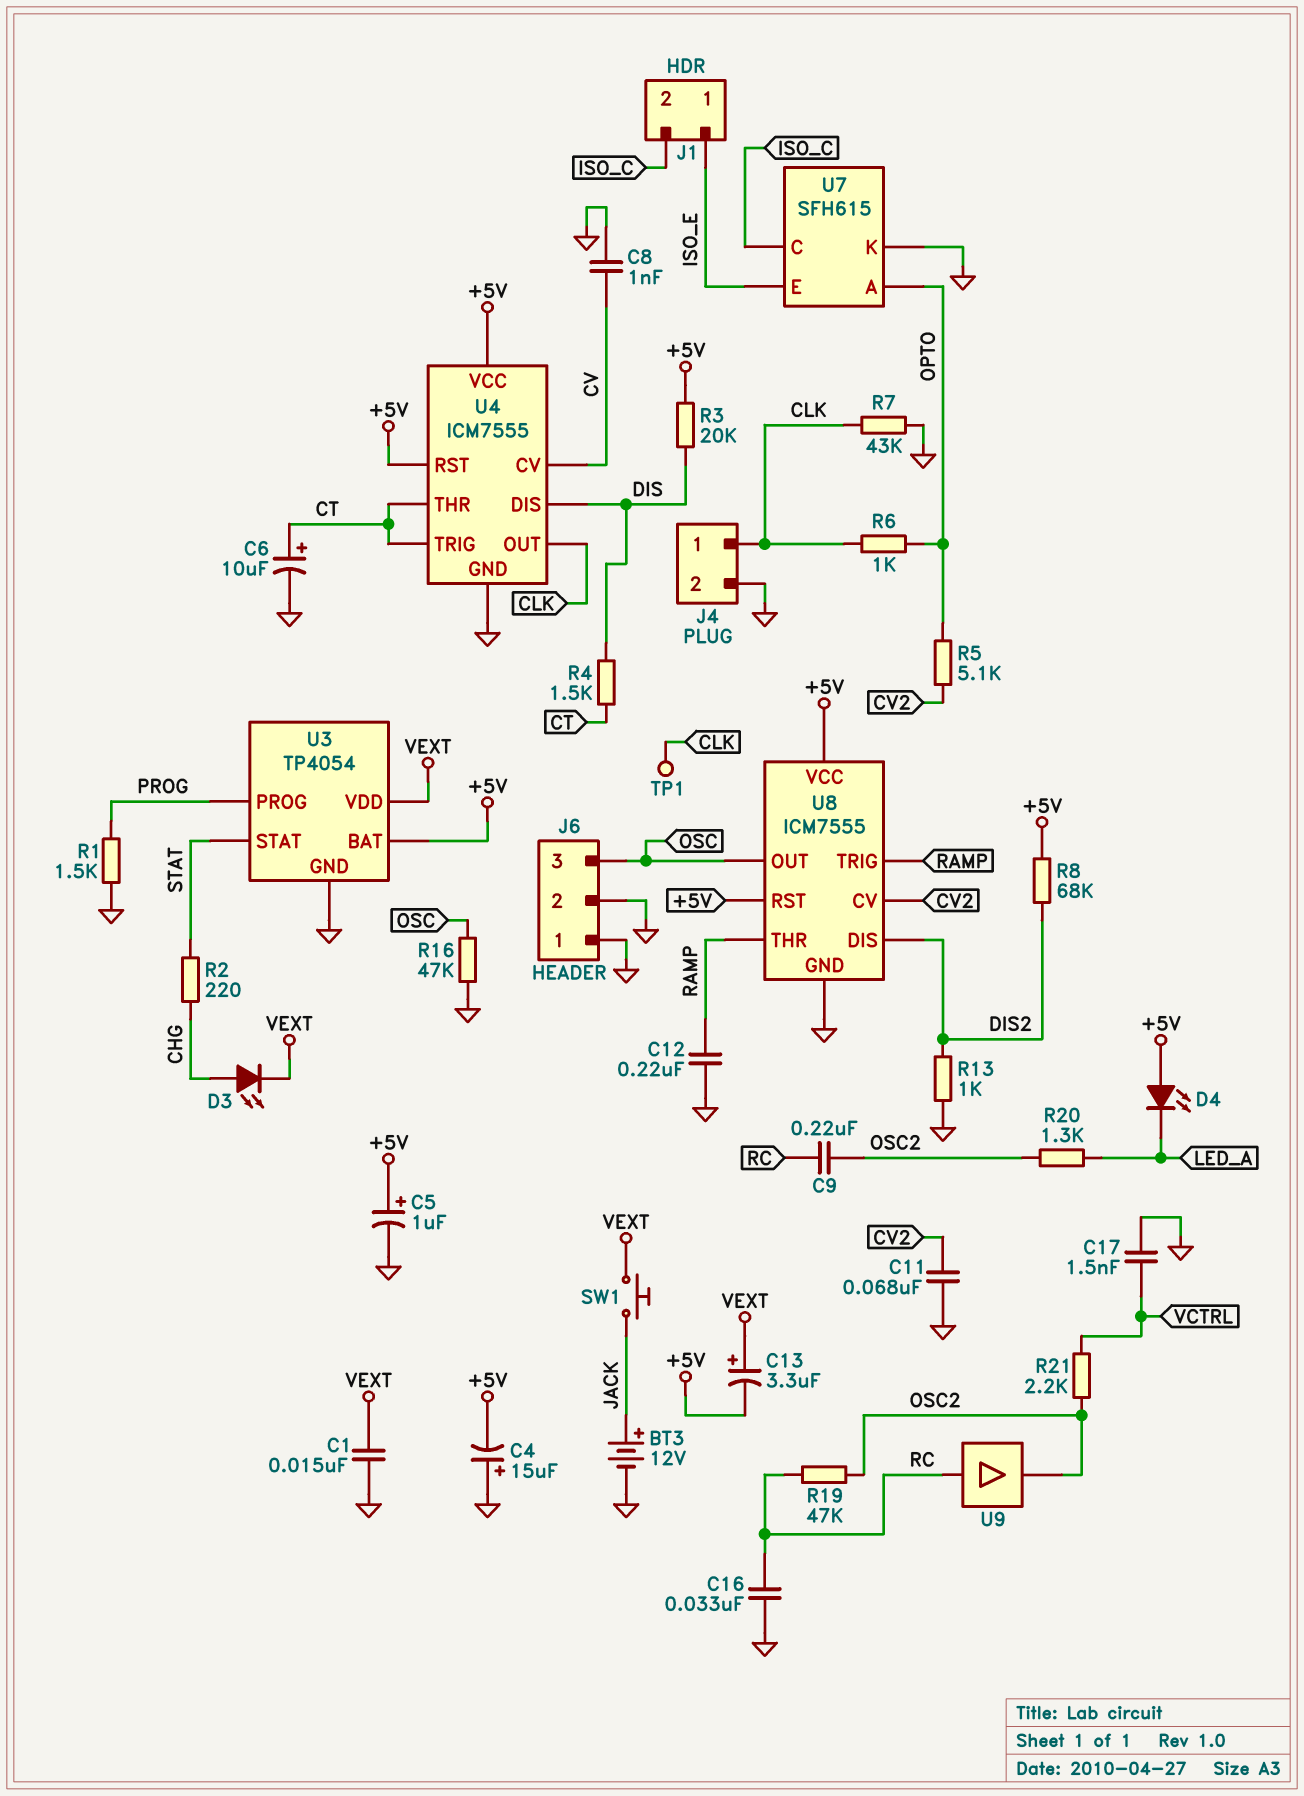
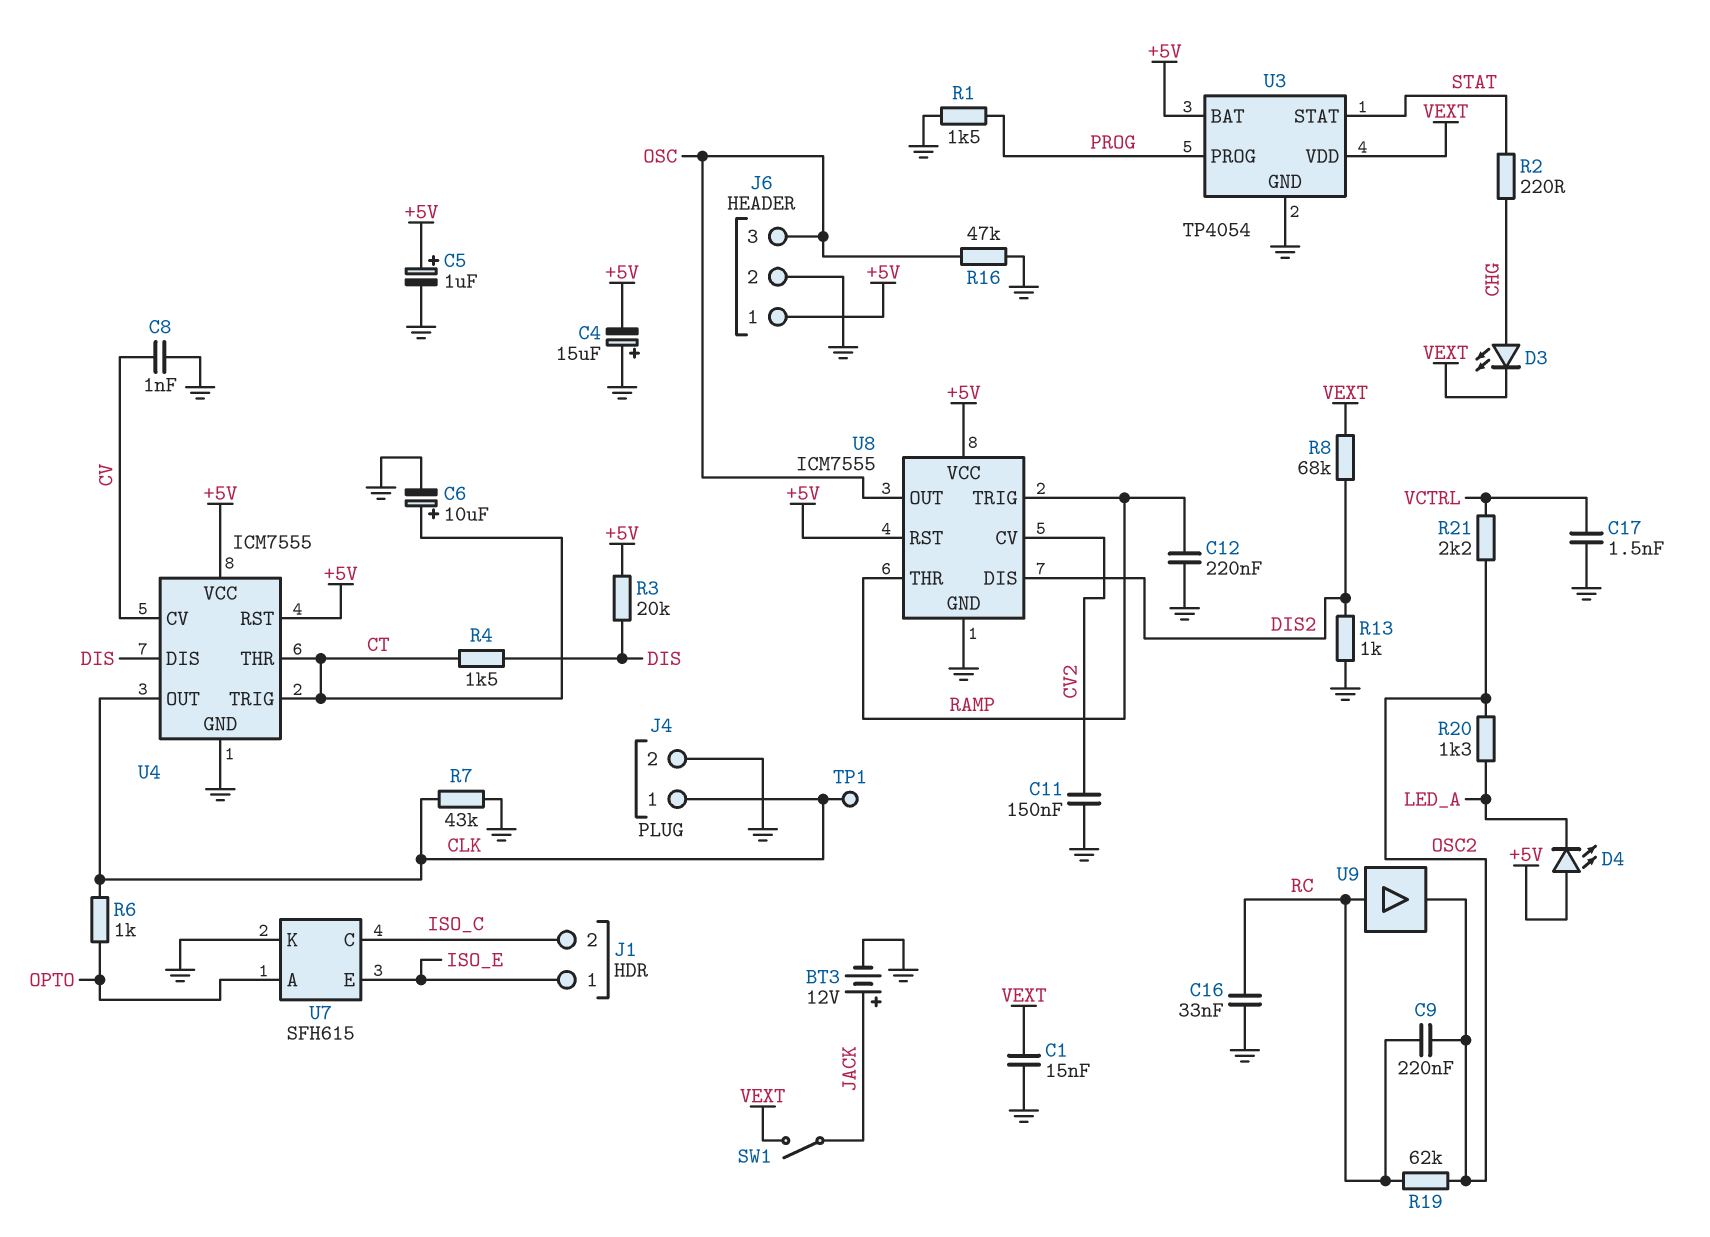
C11: 68nF (CV2, GND) -> 150nF (CV2, GND)
C13: 3.3uF (plus VEXT, minus +5V) -> none
J6 pin 1: GND -> +5V
R5: 5.1k (CV2, OPTO) -> none
R8: 68k (+5V, DIS2) -> 68k (DIS2, VEXT)
R19: 47k (OSC2, RC) -> 62k (OSC2, RC)
SW1: button (JACK, VEXT) -> switch (JACK, VEXT)

